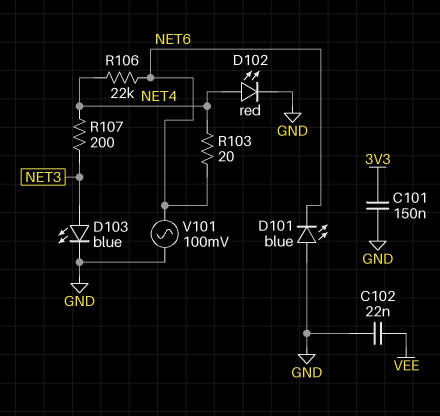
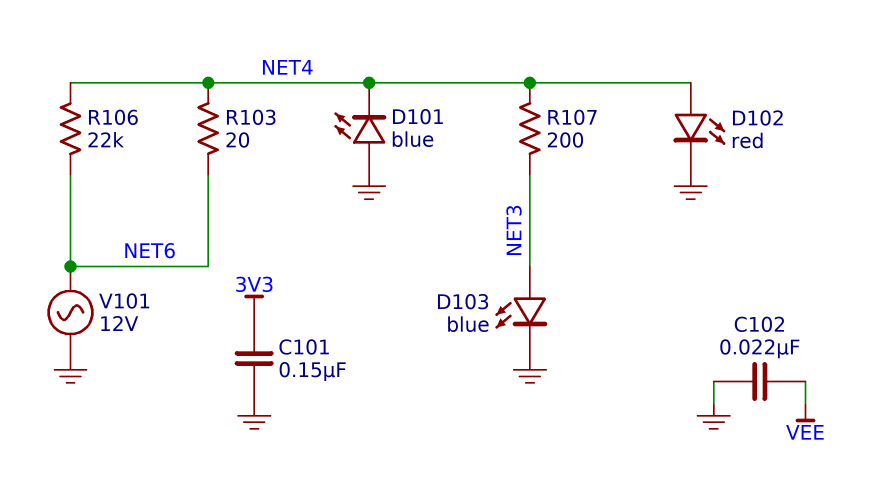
D101: LED blue (A GND, K NET6) -> LED blue (A GND, K NET4)
V101: AC 100mV (GND, NET6) -> AC 12V (GND, NET6)

